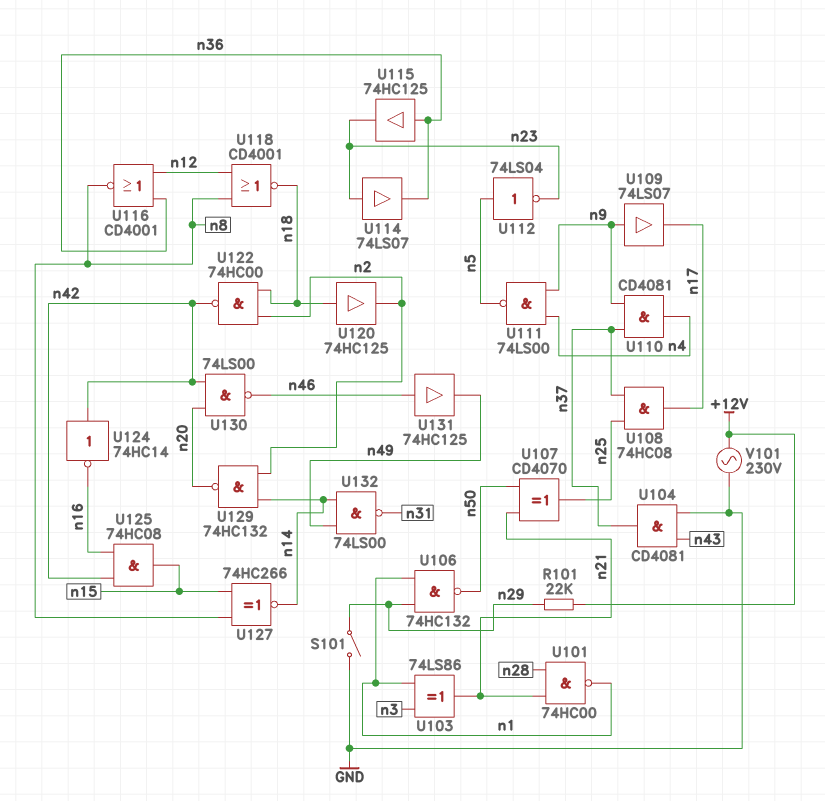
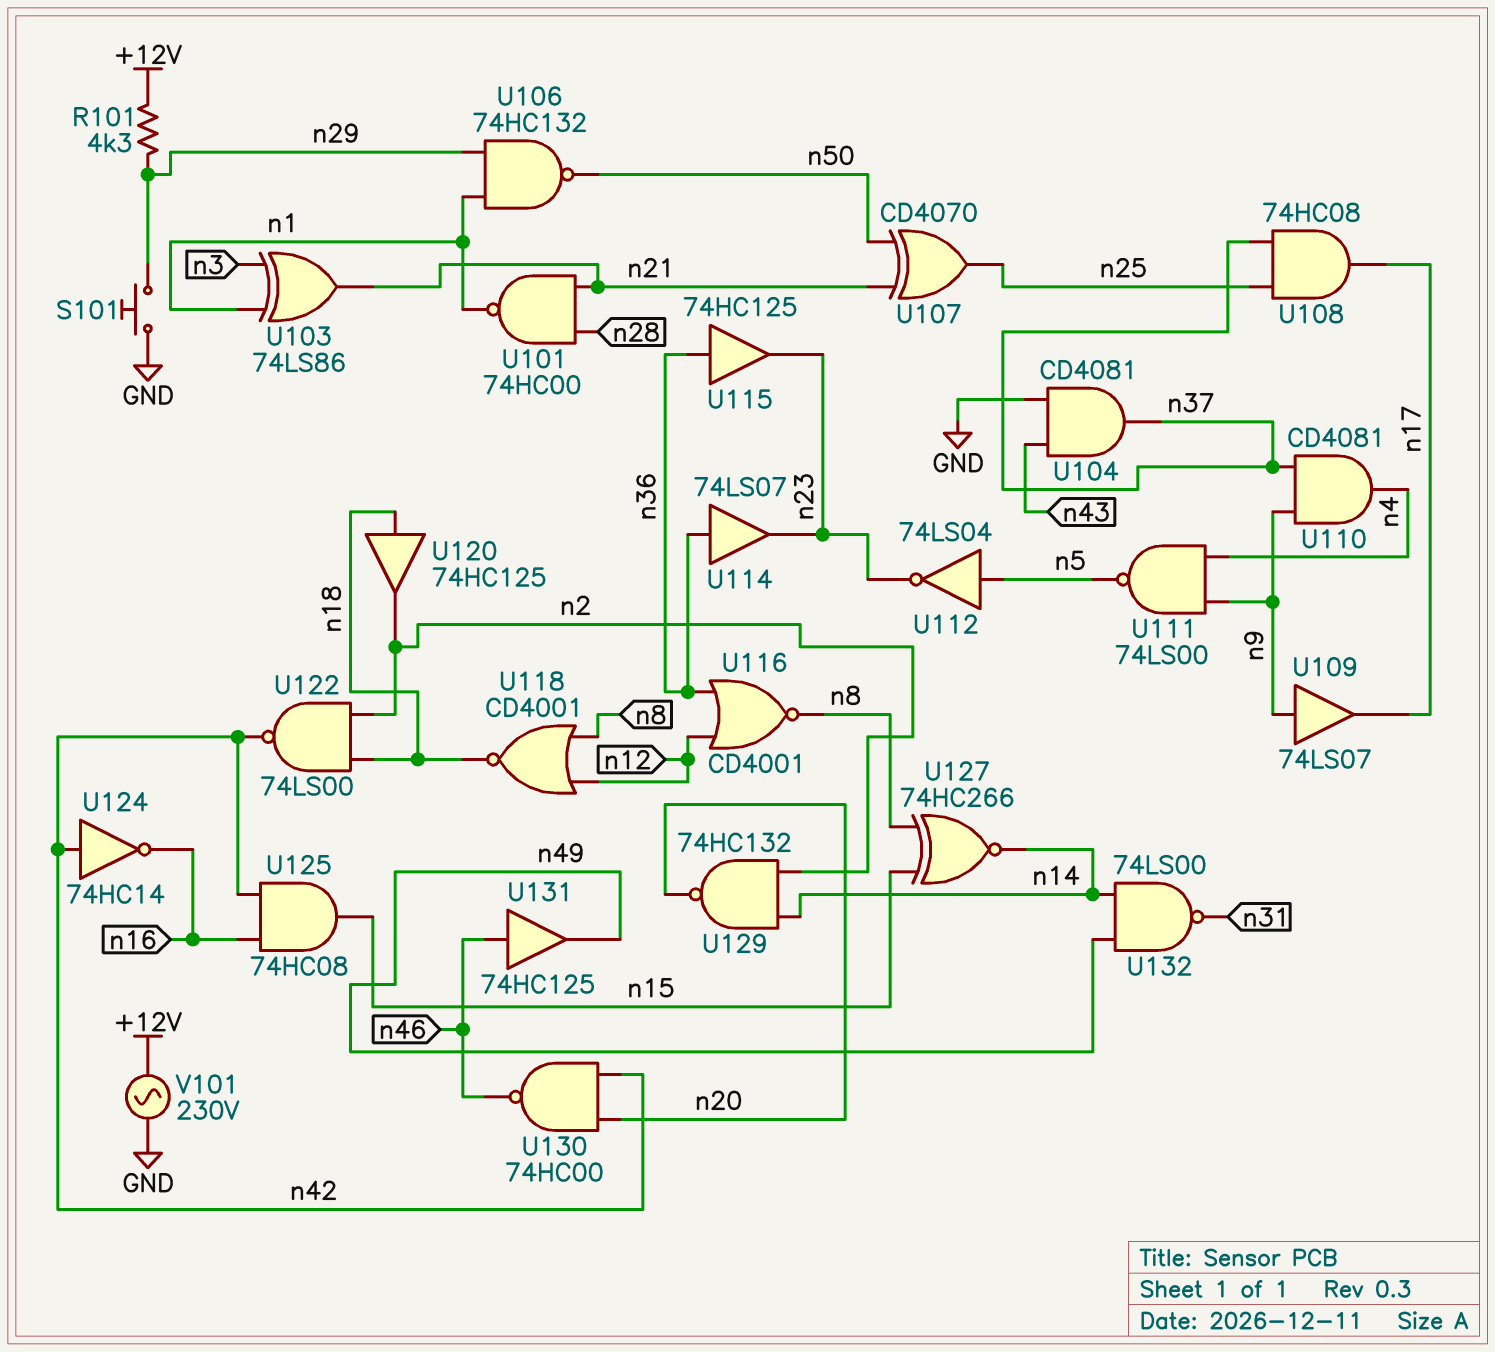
R101: 22k (+12V, n29) -> 4.3k (+12V, n29)
S101: switch (GND, n29) -> button (GND, n29)
U114: buffer 74LS07 (in n23, out n36) -> buffer 74LS07 (in n36, out n23)
U122: NAND 74HC00 (in n2, in n18, out n42) -> NAND 74LS00 (in n2, in n18, out n42)
U130: NAND 74LS00 (in n20, in n42, out n46) -> NAND 74HC00 (in n20, in n42, out n46)

